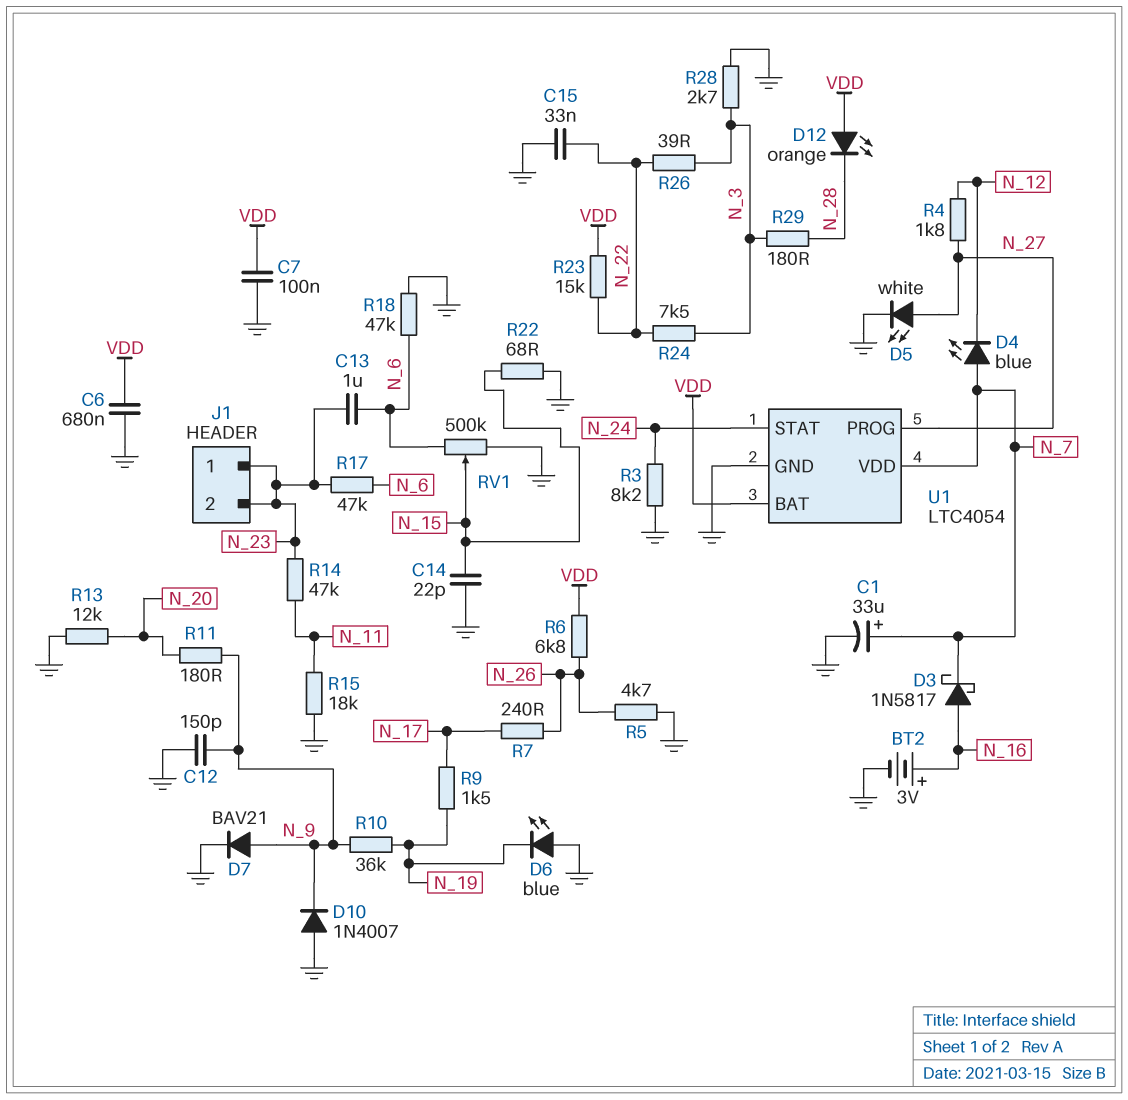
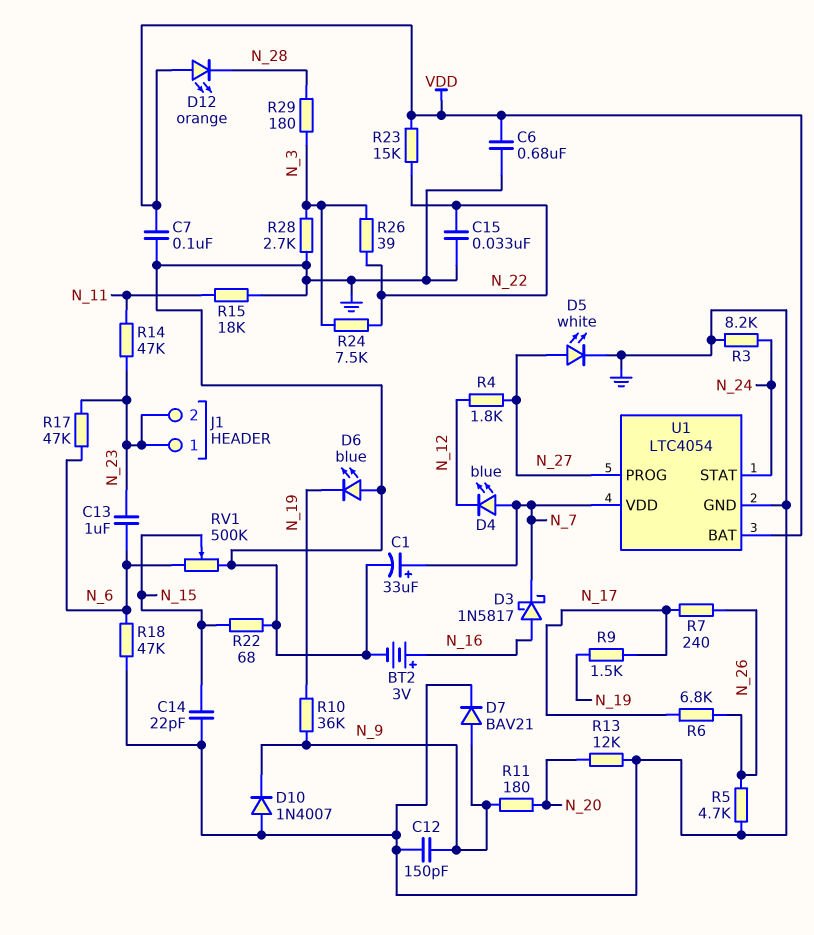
R6: 6.8k (N_26, VDD) -> 6.8k (N_17, N_26)

